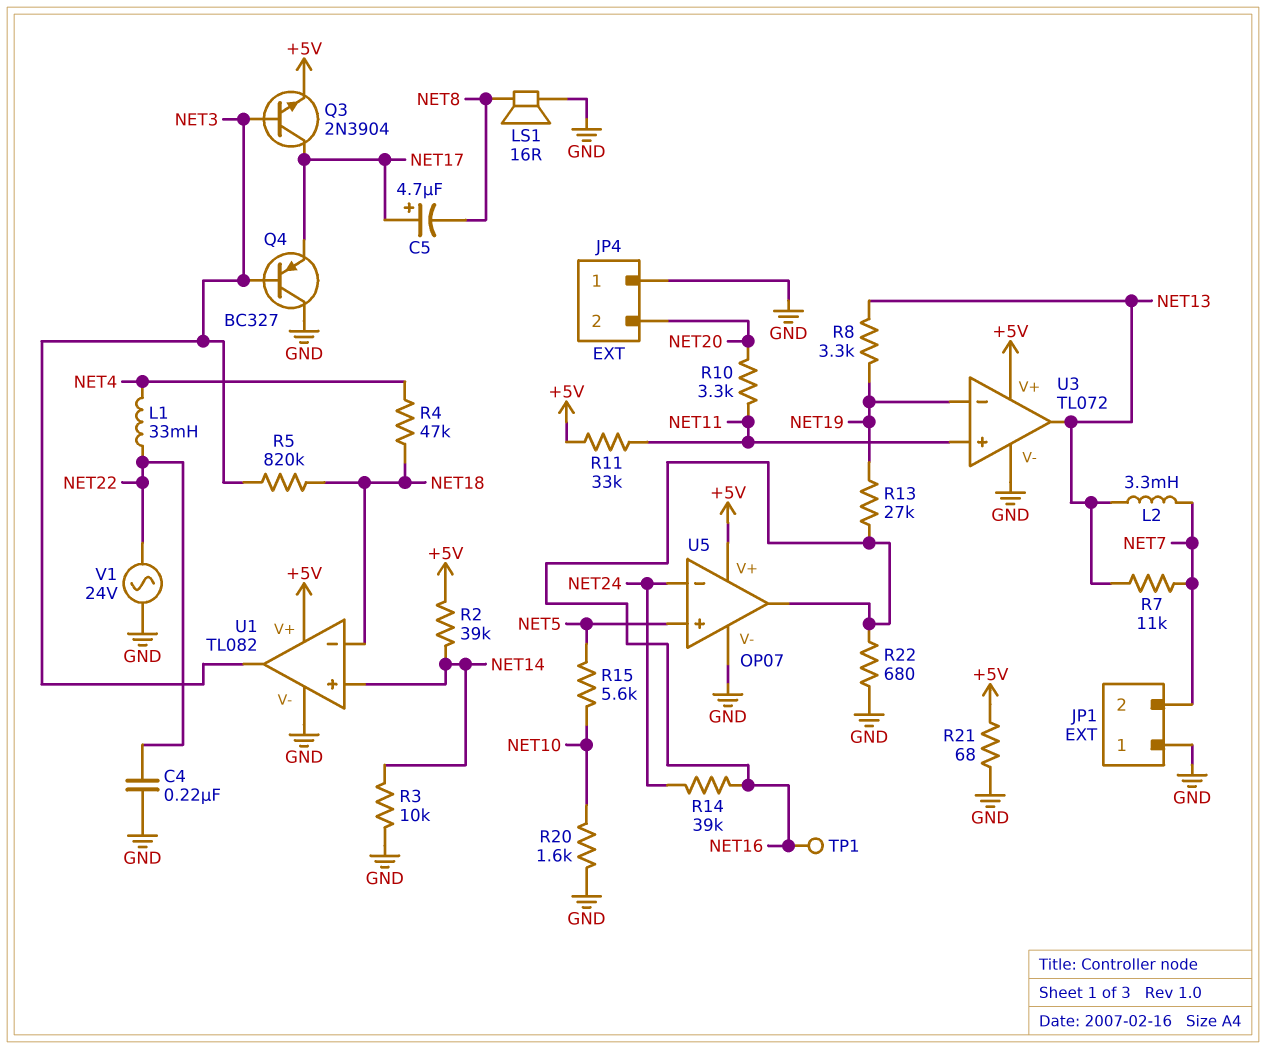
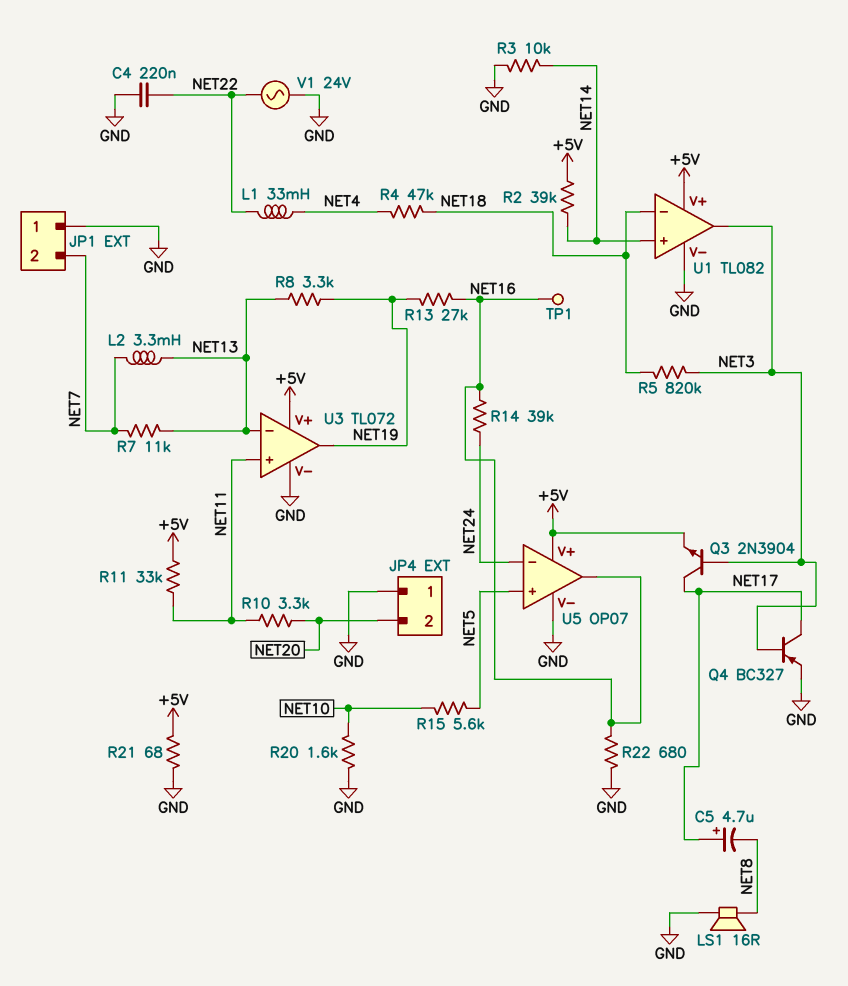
Q4: PNP BC327 (B NET3, C GND, E NET17) -> PNP BC327 (B NET3, C NET17, E GND)
U3 pin in-: NET19 -> NET13
U3 pin out: NET13 -> NET19

